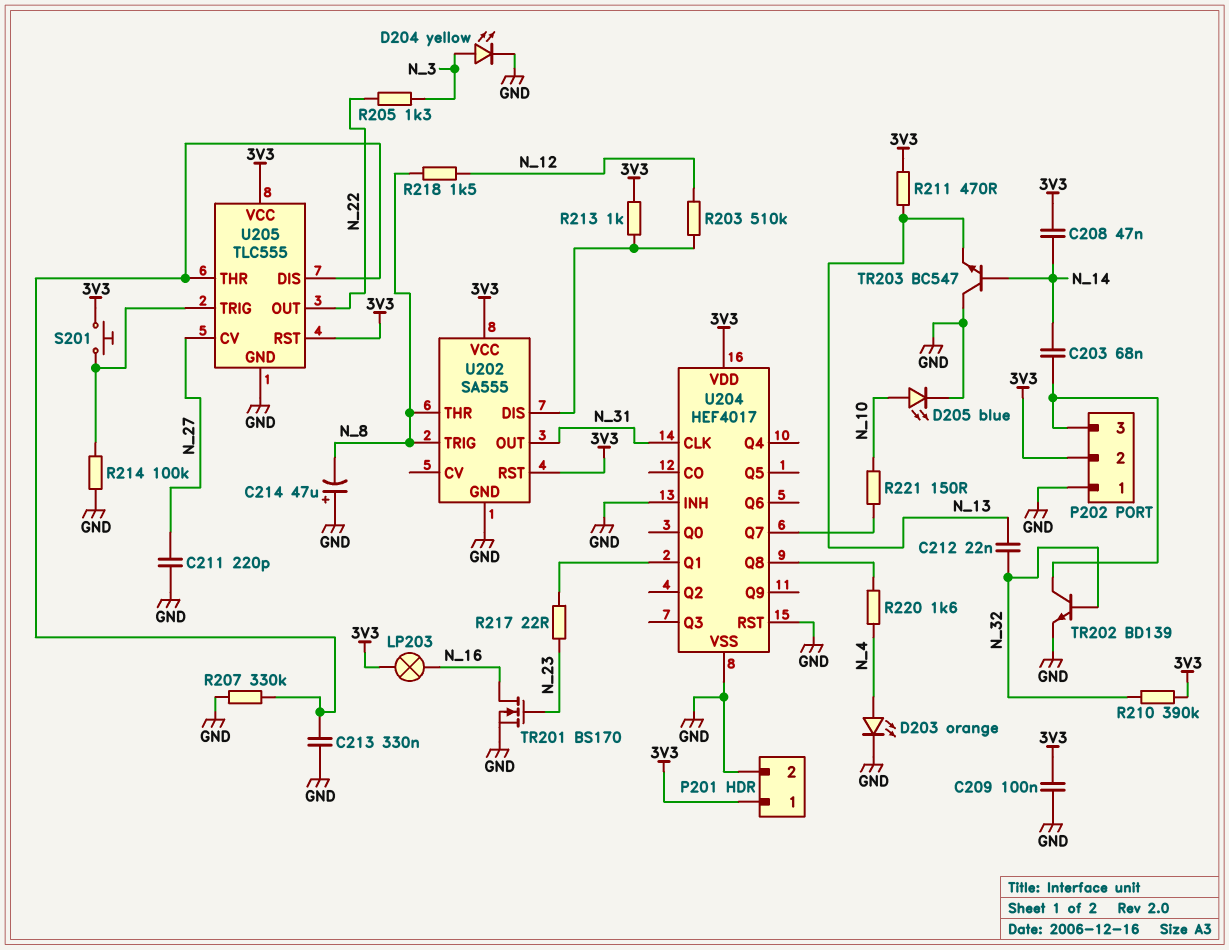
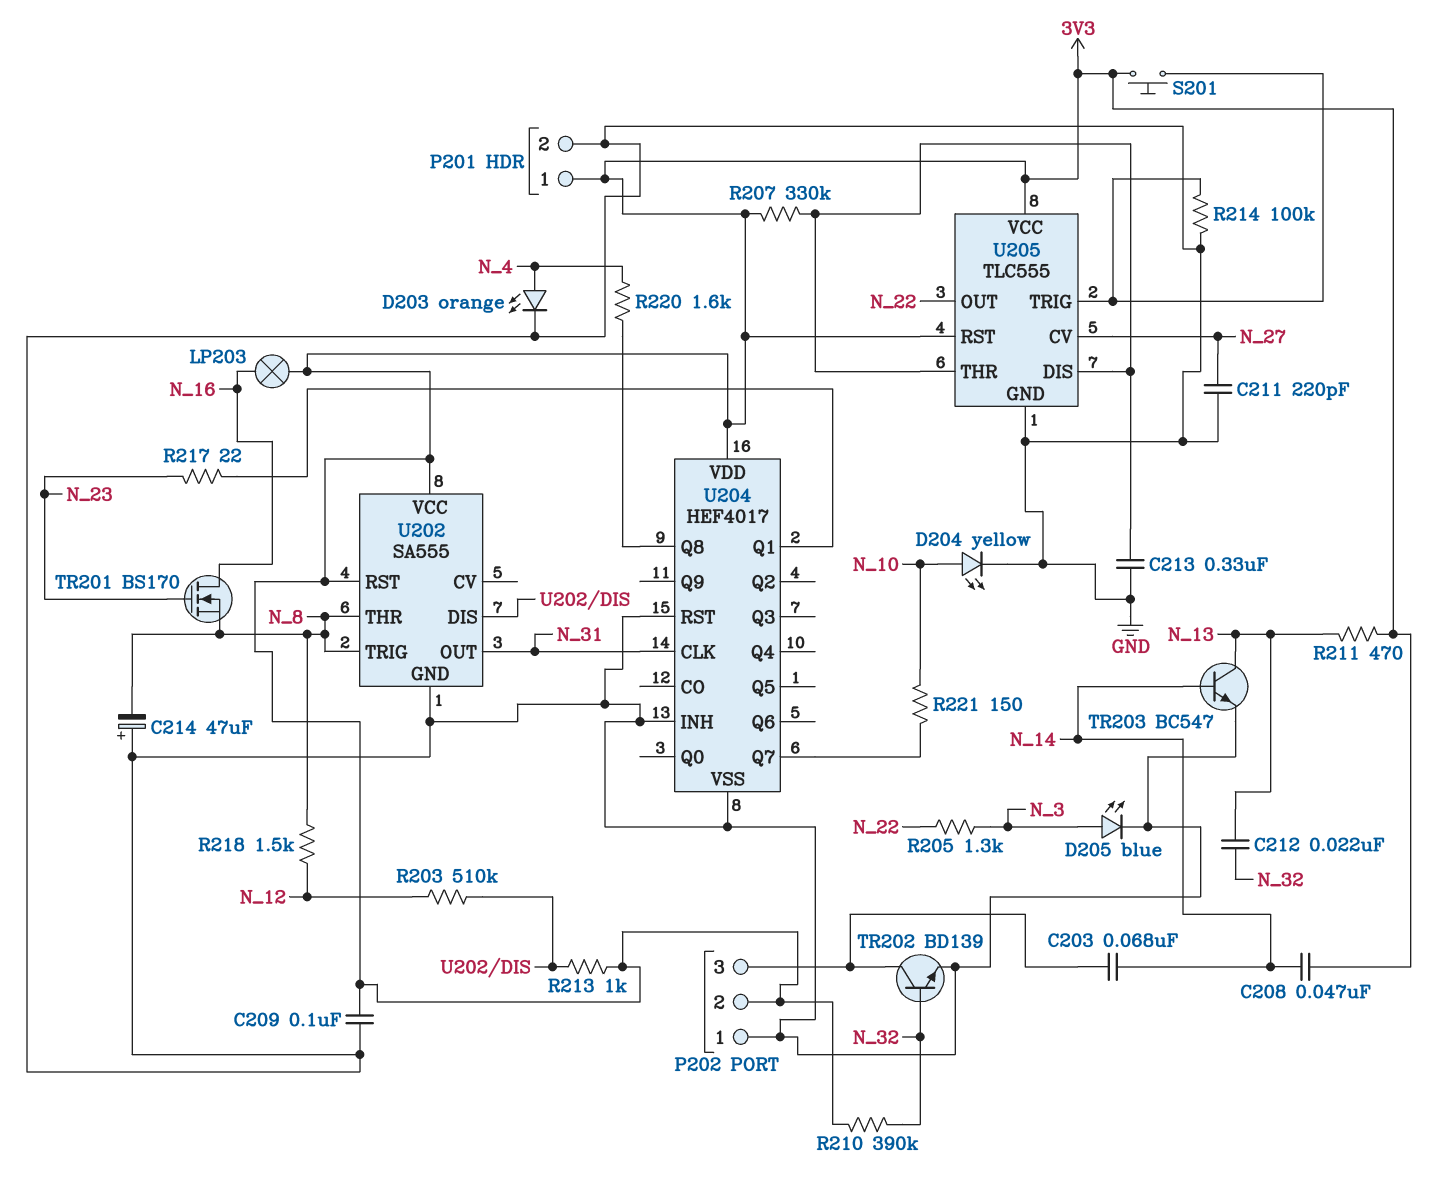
D204: LED yellow (A N_3, K GND) -> LED yellow (A N_10, K GND)
D205: LED blue (A N_10, K GND) -> LED blue (A N_3, K GND)
R207: 330k (GND, U205/DIS) -> 330k (3V3, U205/DIS)
TR201: NMOS BS170 (G N_23, D N_16, S GND) -> NMOS BS170 (G N_23, D N_16, S N_8)
TR203: NPN BC547 (B N_14, C GND, E N_13) -> NPN BC547 (B N_14, C N_13, E GND)

